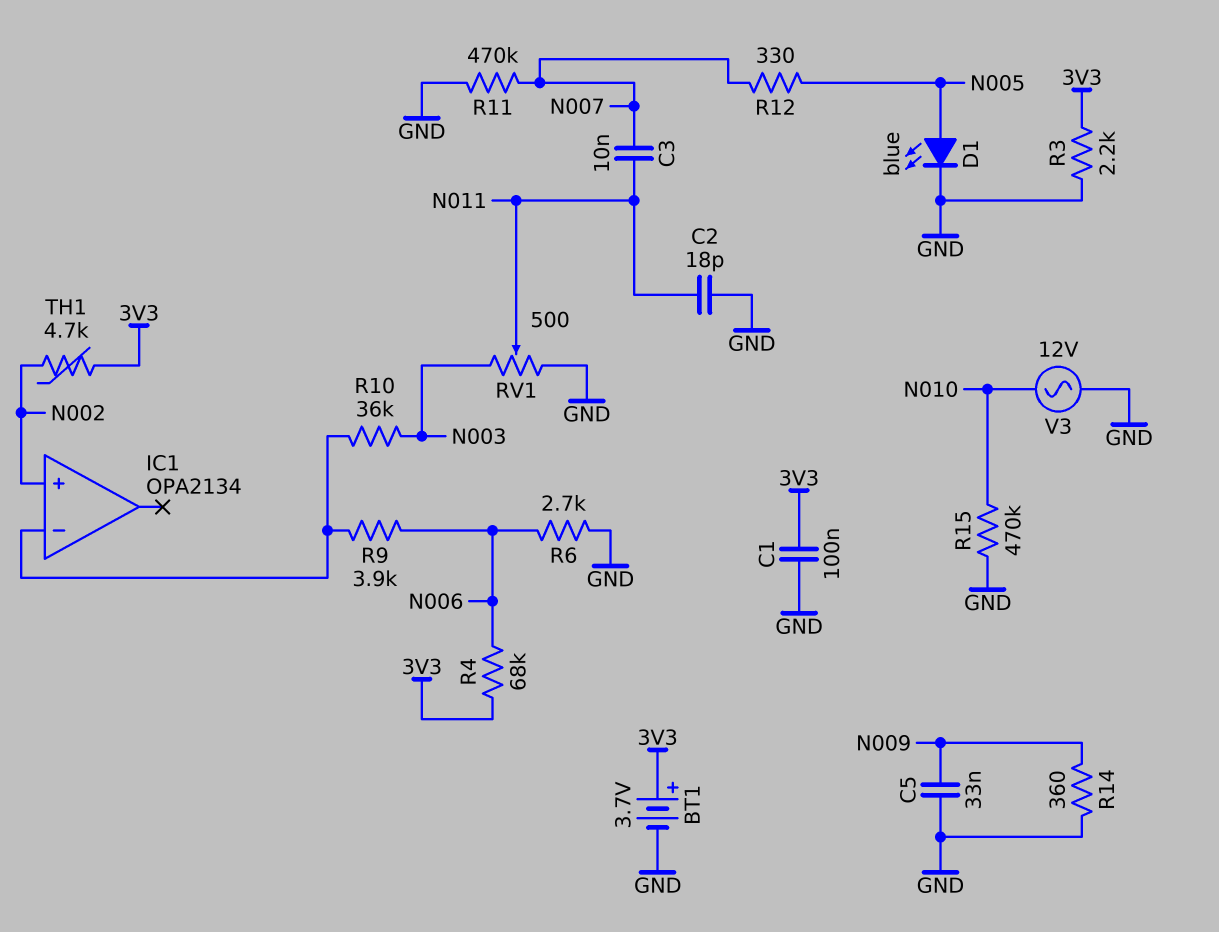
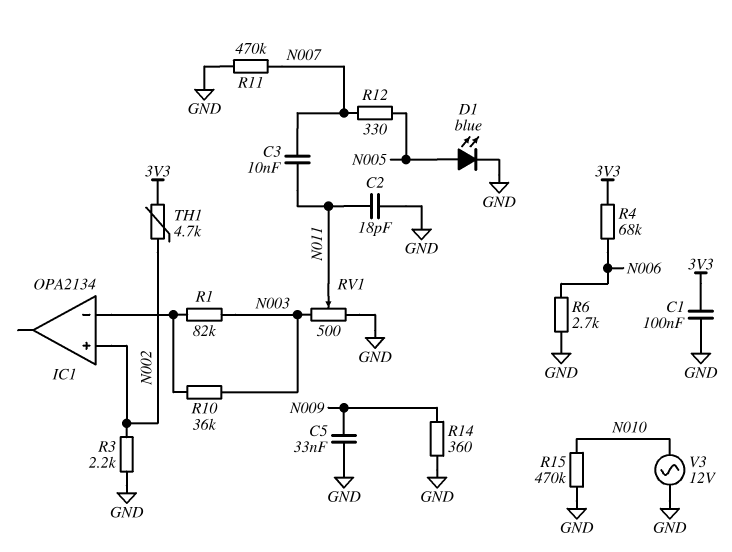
BT1: 3.7V (plus 3V3, minus GND) -> none
R1: none -> 82k (IC1/in-, N003)
R3: 2.2k (3V3, GND) -> 2.2k (GND, N002)
R9: 3.9k (IC1/in-, N006) -> none

